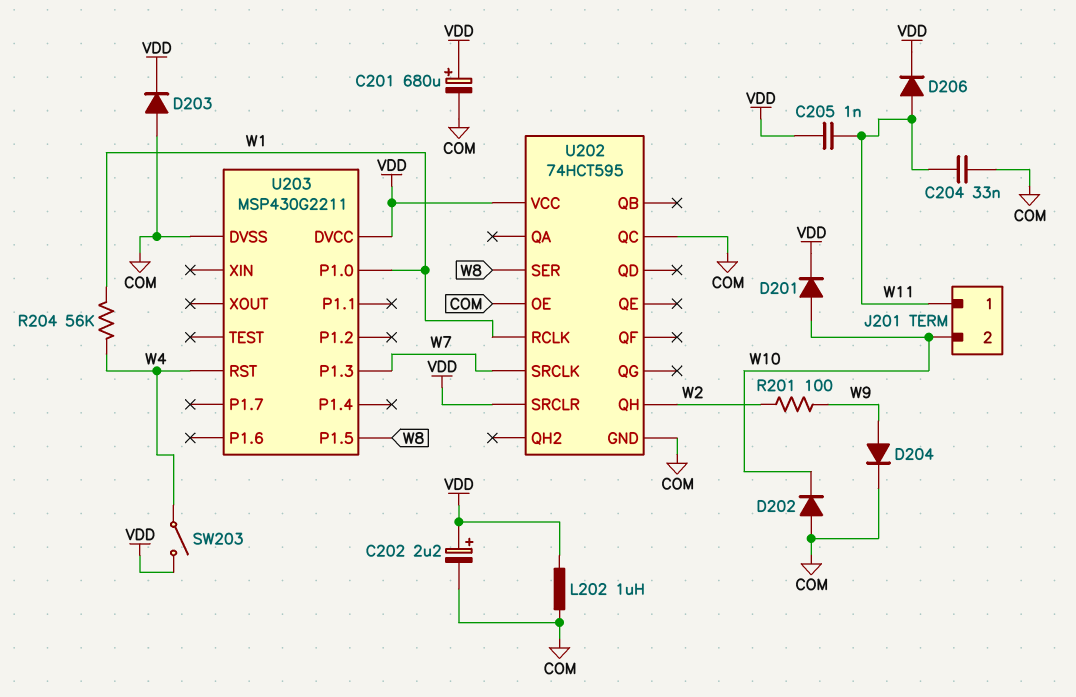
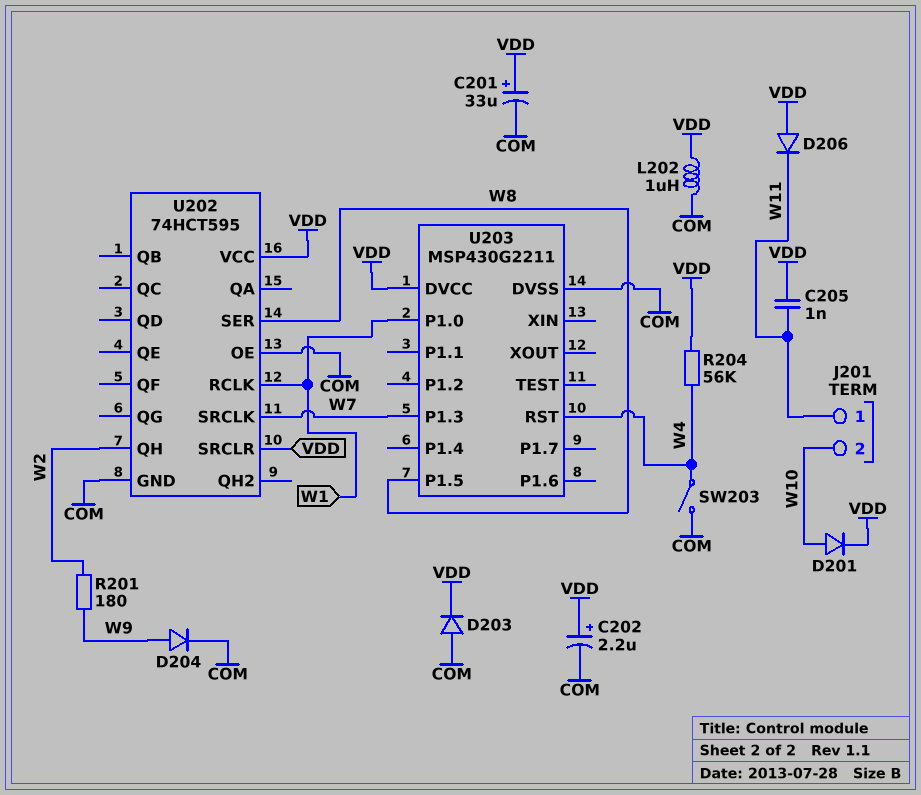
C201: 680uF (plus VDD, minus COM) -> 33uF (plus VDD, minus COM)
C204: 33nF (COM, W11) -> none
D202: diode (A COM, K W10) -> none
D206: diode (A W11, K VDD) -> diode (A VDD, K W11)
R201: 100 (W2, W9) -> 180 (W2, W9)
R204: 56k (W1, W4) -> 56k (VDD, W4)
SW203: switch (VDD, W4) -> switch (COM, W4)
U202 pin QC: COM -> none

